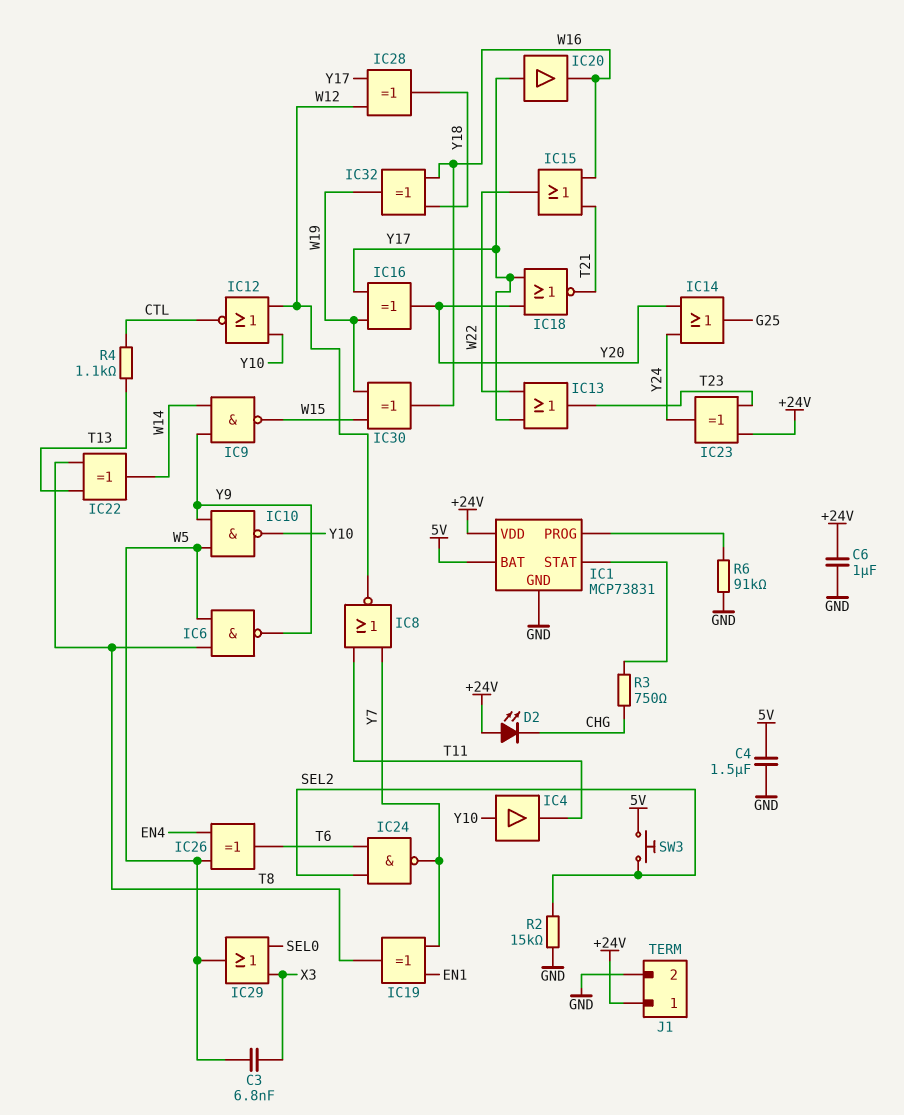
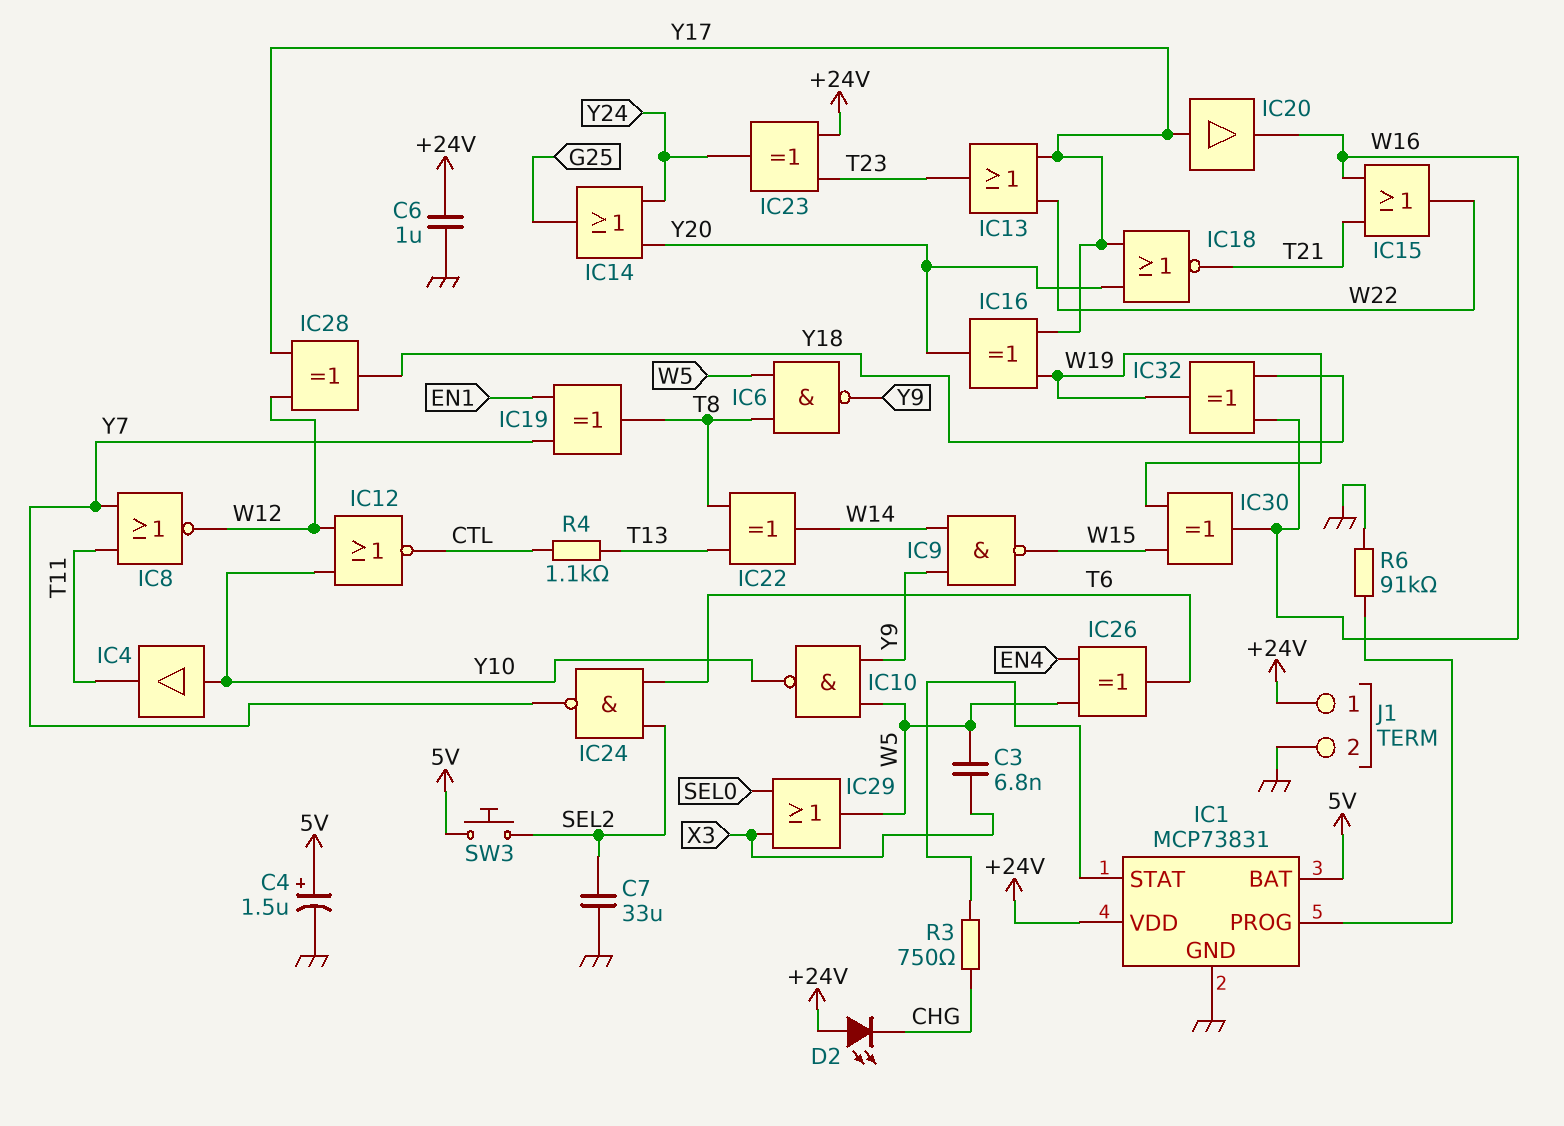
C4: 1.5uF (5V, GND) -> 1.5uF (plus 5V, minus GND)
C7: none -> 33uF (GND, SEL2)
R2: 15k (GND, SEL2) -> none

